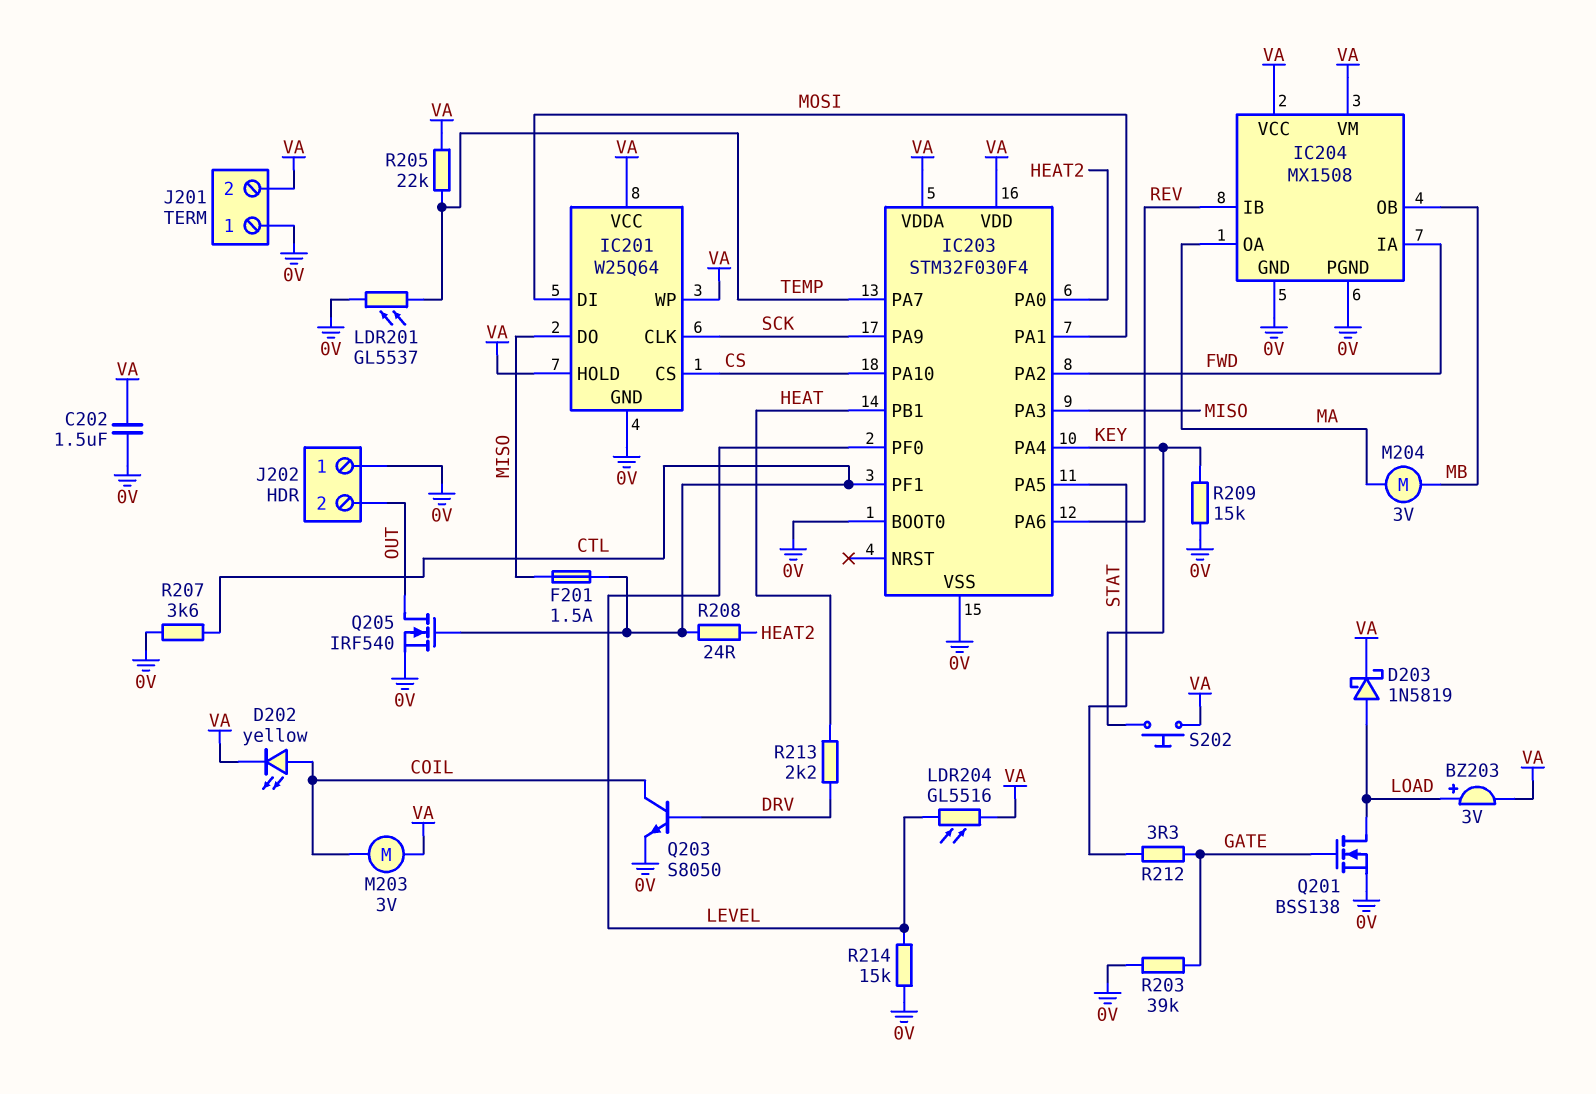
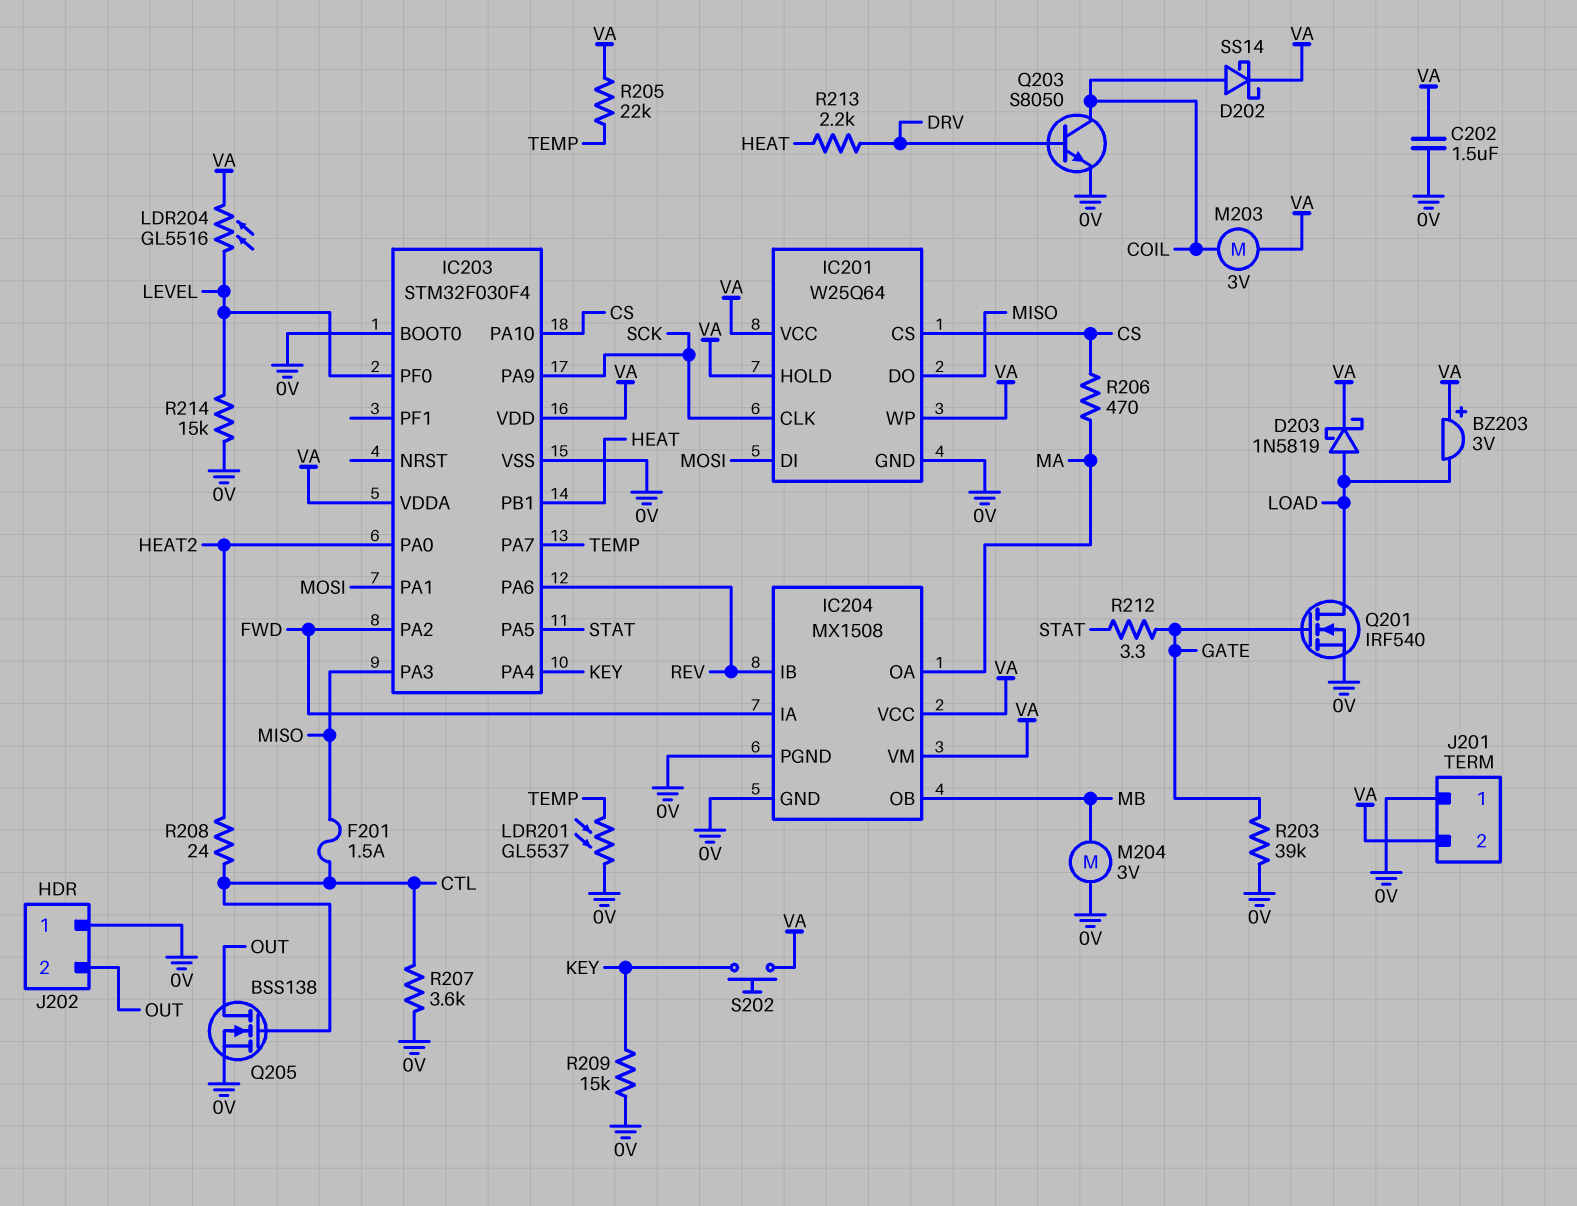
BZ203: buzzer 3V (plus LOAD, minus VA) -> buzzer 3V (plus VA, minus LOAD)
D202: LED yellow (A COIL, K VA) -> schottky SS14 (A COIL, K VA)
IC203 pin PF1: CTL -> none
M204: motor 3V (MA, MB) -> motor 3V (0V, MB)
Q201: NMOS BSS138 (G GATE, D LOAD, S 0V) -> NMOS IRF540 (G GATE, D LOAD, S 0V)
Q205: NMOS IRF540 (G CTL, D OUT, S 0V) -> NMOS BSS138 (G CTL, D OUT, S 0V)
R206: none -> 470 (CS, MA)

